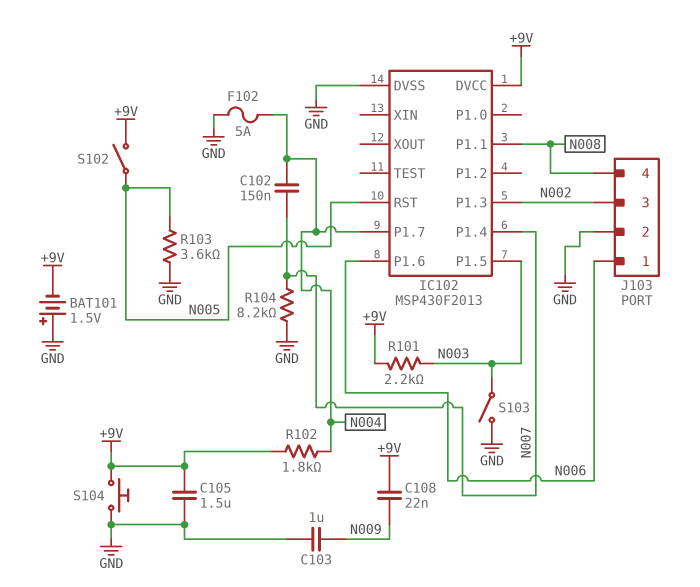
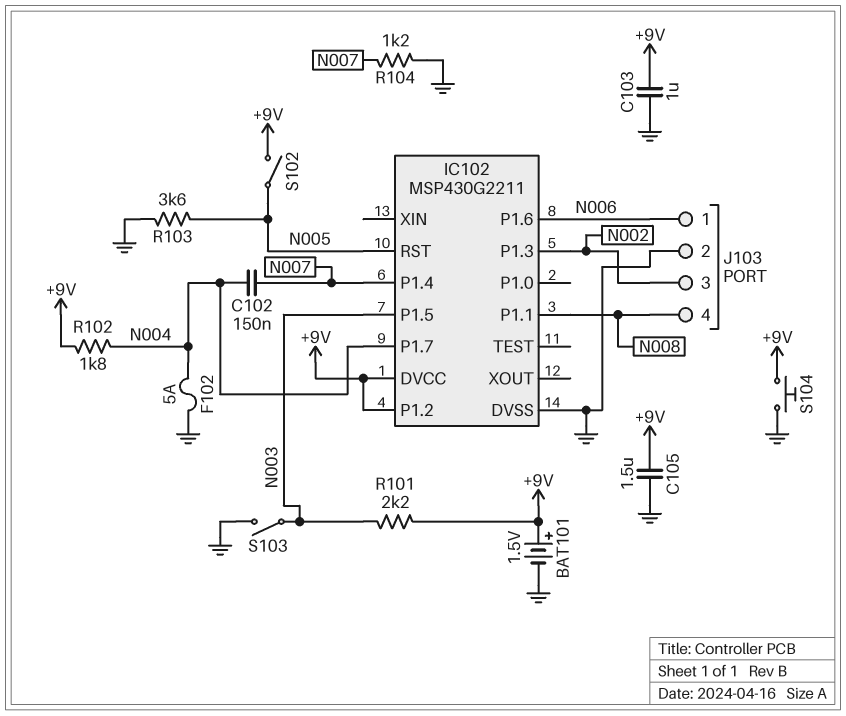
BAT101: 1.5V (plus GND, minus +9V) -> 1.5V (plus +9V, minus GND)
C103: 1uF (GND, N009) -> 1uF (+9V, GND)
C108: 22nF (+9V, N009) -> none
IC102: MSP430F2013 -> MSP430G2211
IC102 pin P1.2: none -> +9V
R104: 8.2k (GND, N007) -> 1.2k (GND, N007)

